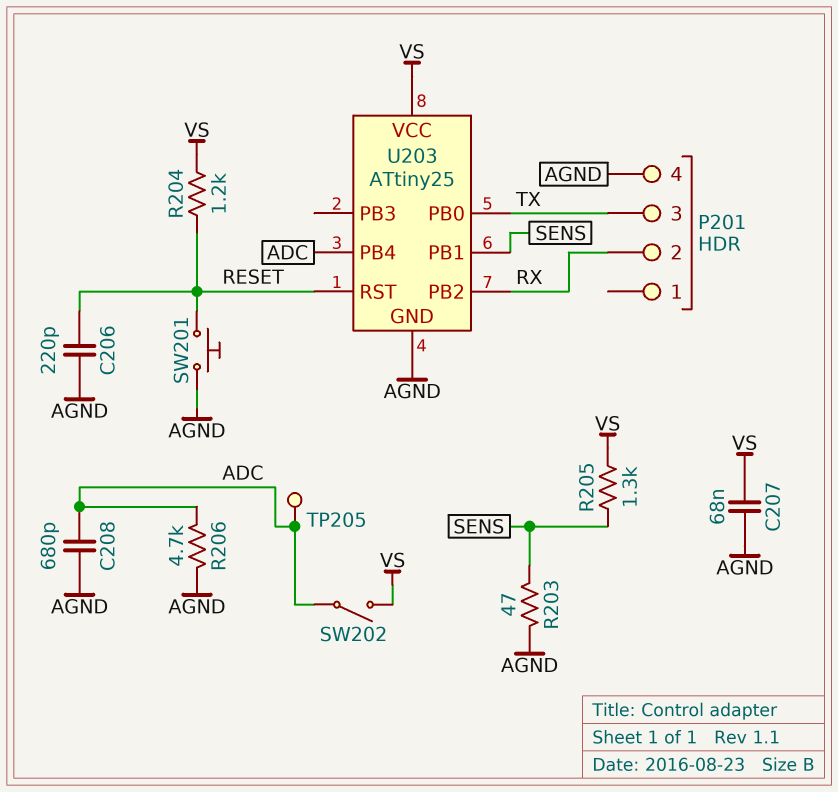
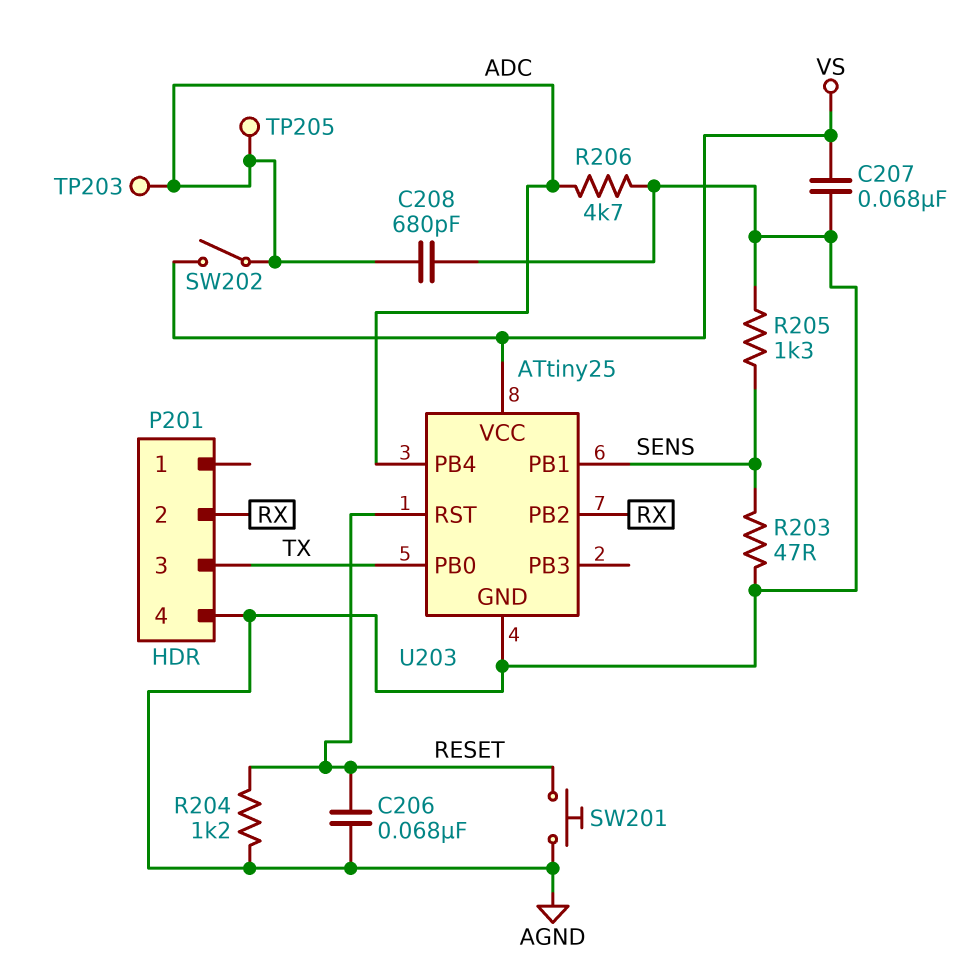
C206: 220pF (AGND, RESET) -> 68nF (AGND, RESET)
R204: 1.2k (RESET, VS) -> 1.2k (AGND, RESET)
R205: 1.3k (SENS, VS) -> 1.3k (AGND, SENS)
TP203: none -> test point (ADC)

